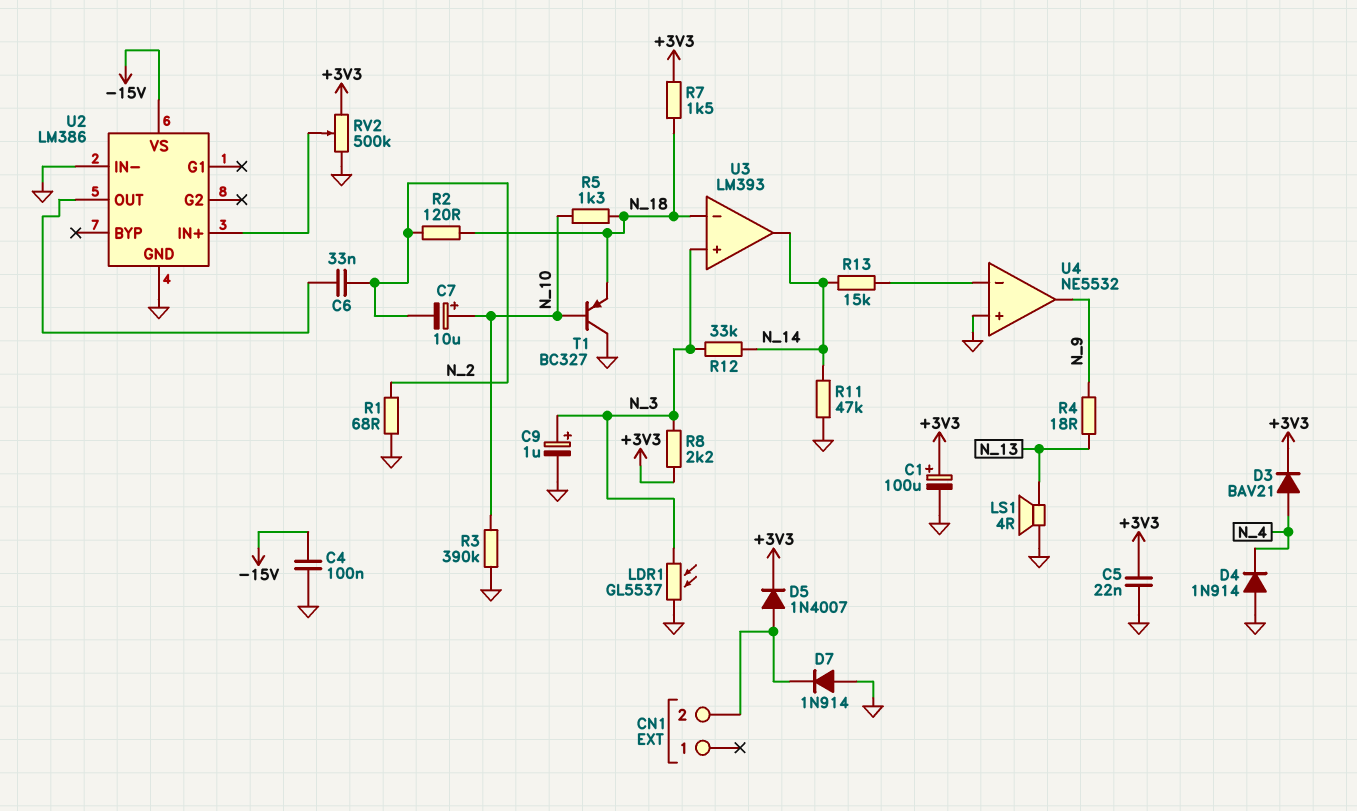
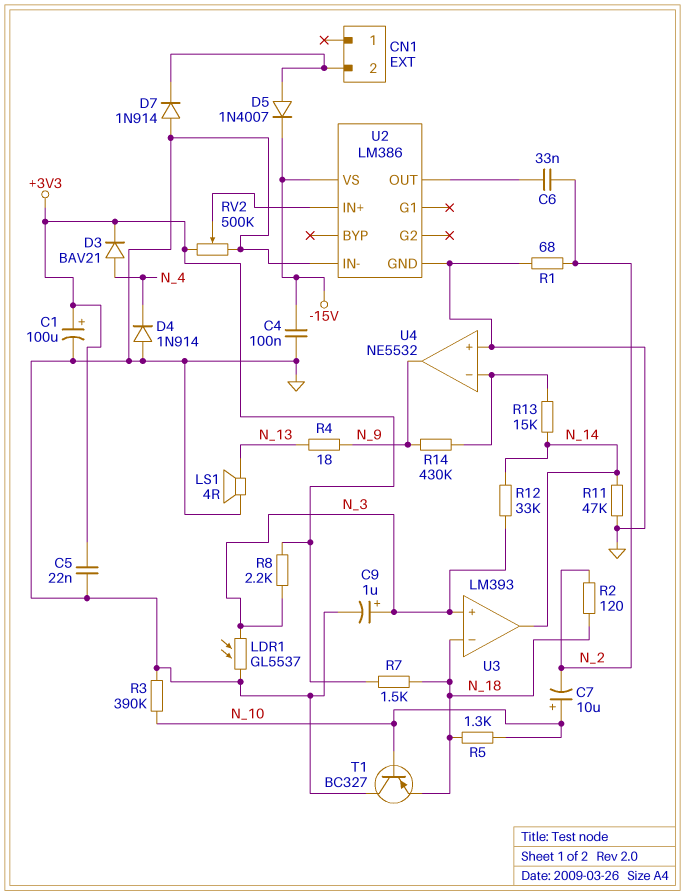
D5: diode 1N4007 (A CN1/2, K +3V3) -> diode 1N4007 (A CN1/2, K -15V)
R14: none -> 430k (N_9, U4/in-)

